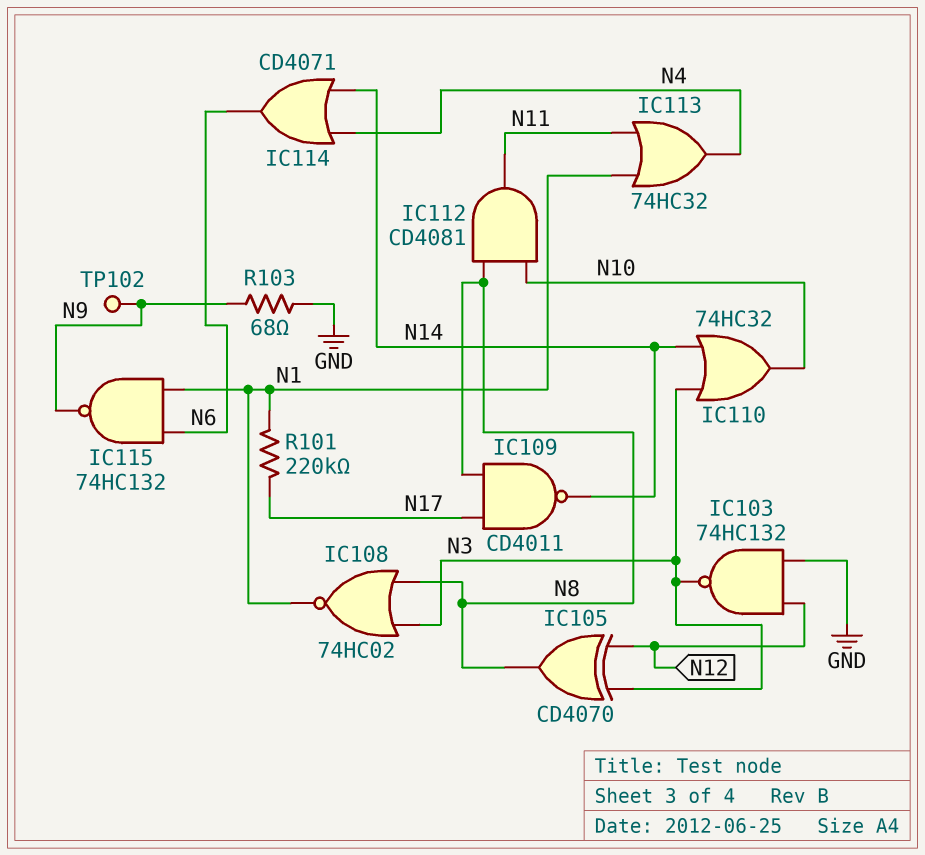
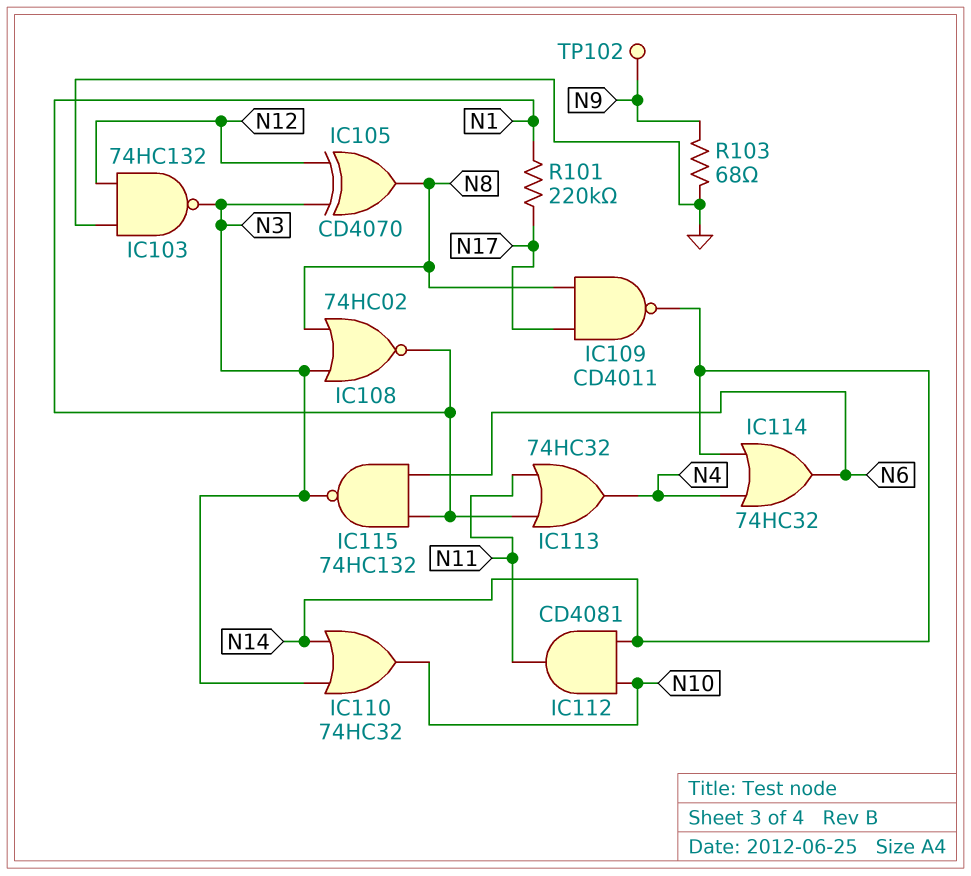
IC112: AND CD4081 (in N8, in N10, out N11) -> AND CD4081 (in N10, in N14, out N11)
IC114: OR CD4071 (in N4, in N14, out N6) -> OR 74HC32 (in N4, in N14, out N6)
IC115: NAND 74HC132 (in N1, in N6, out N9) -> NAND 74HC132 (in N1, in N6, out N3)

